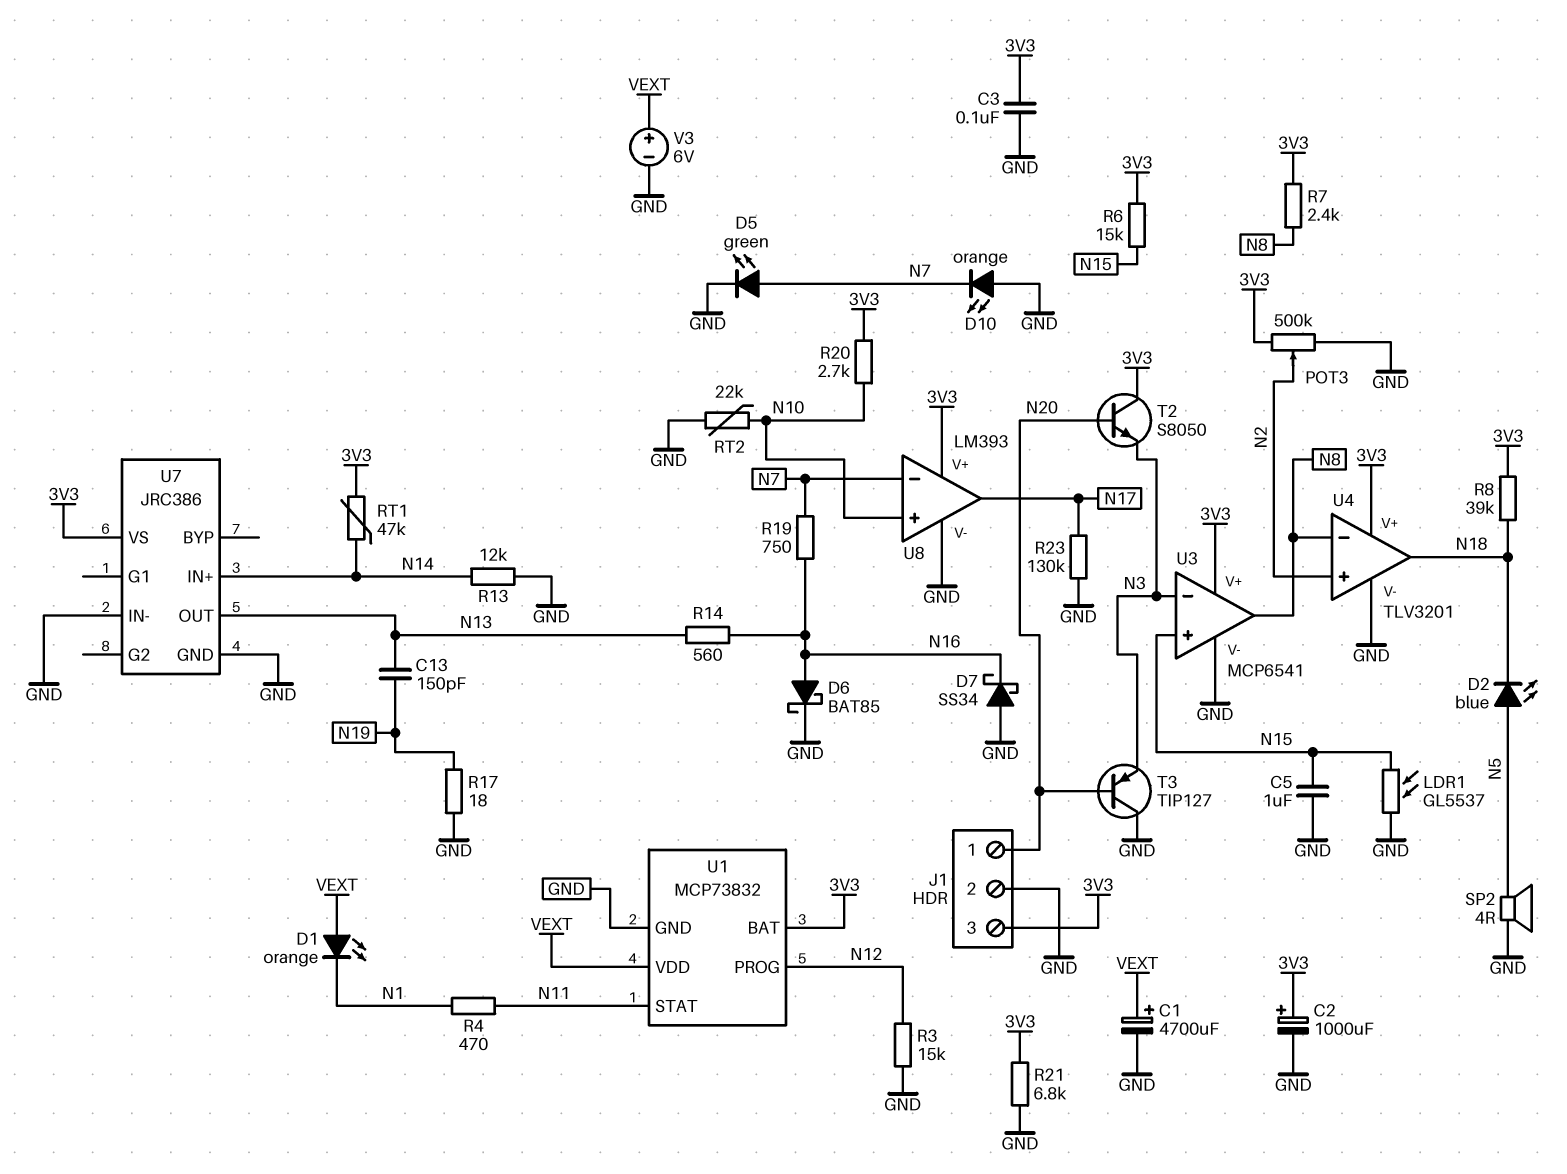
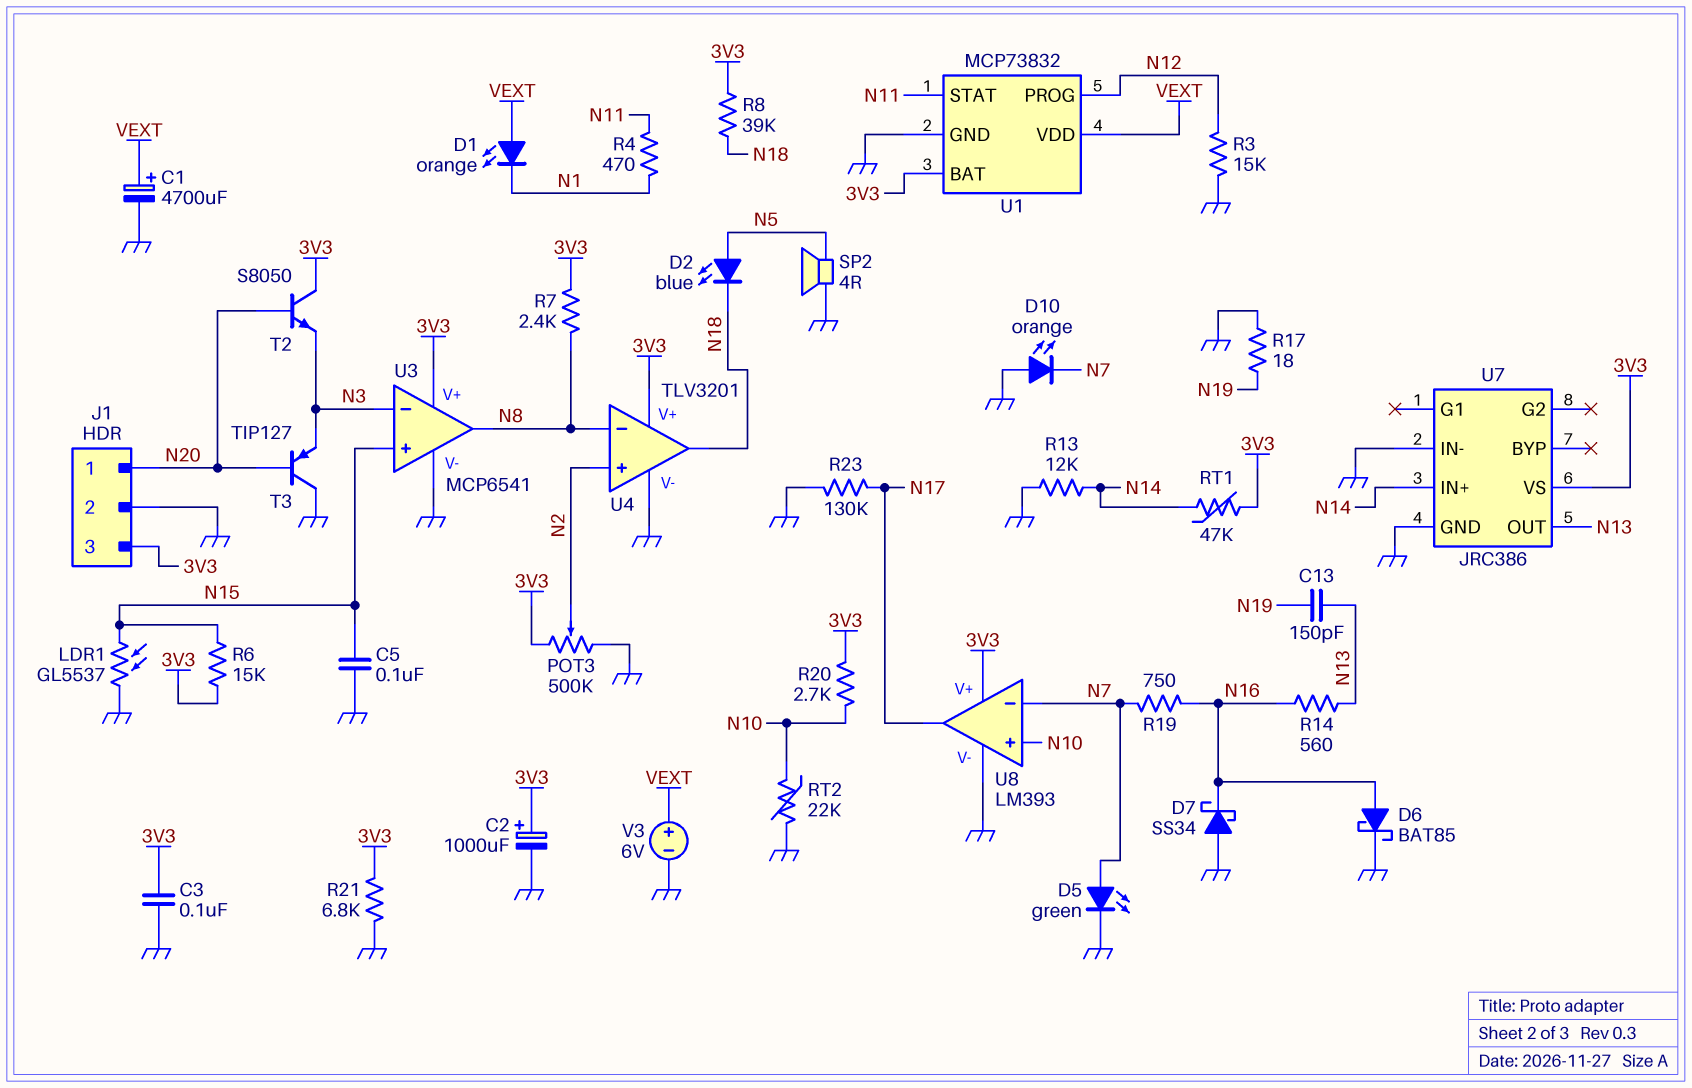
C5: 1uF (GND, N15) -> 100nF (GND, N15)

